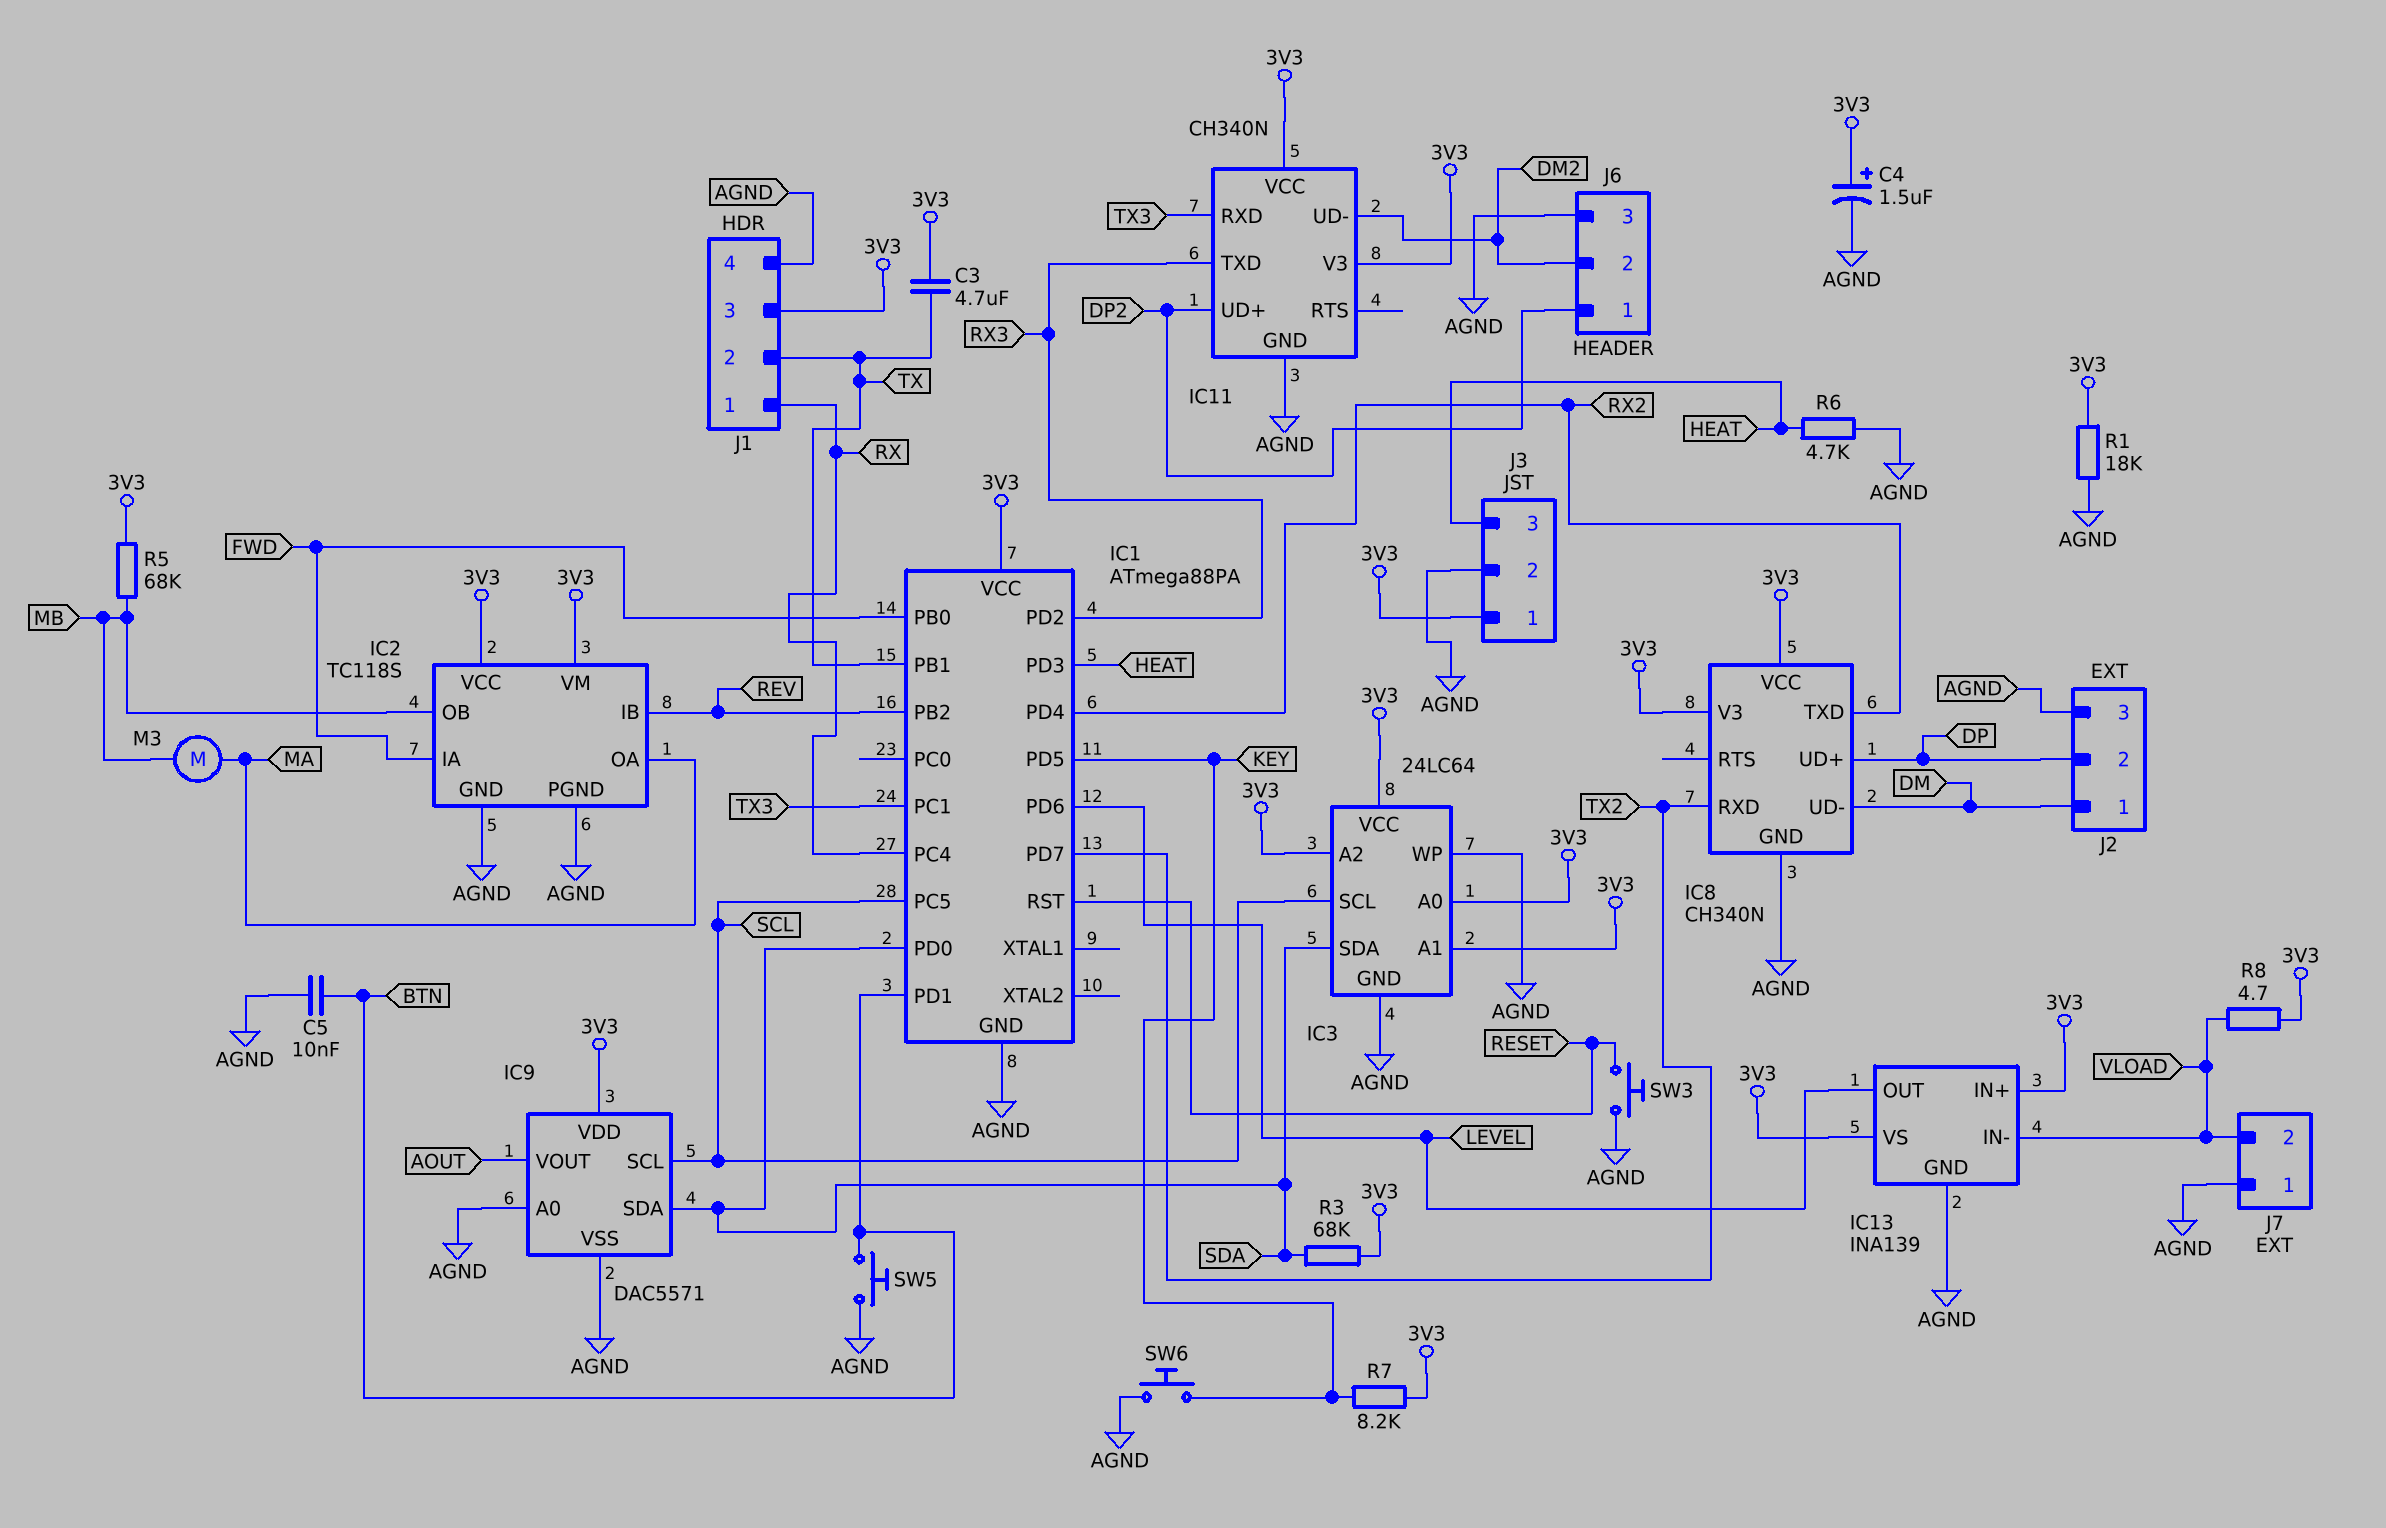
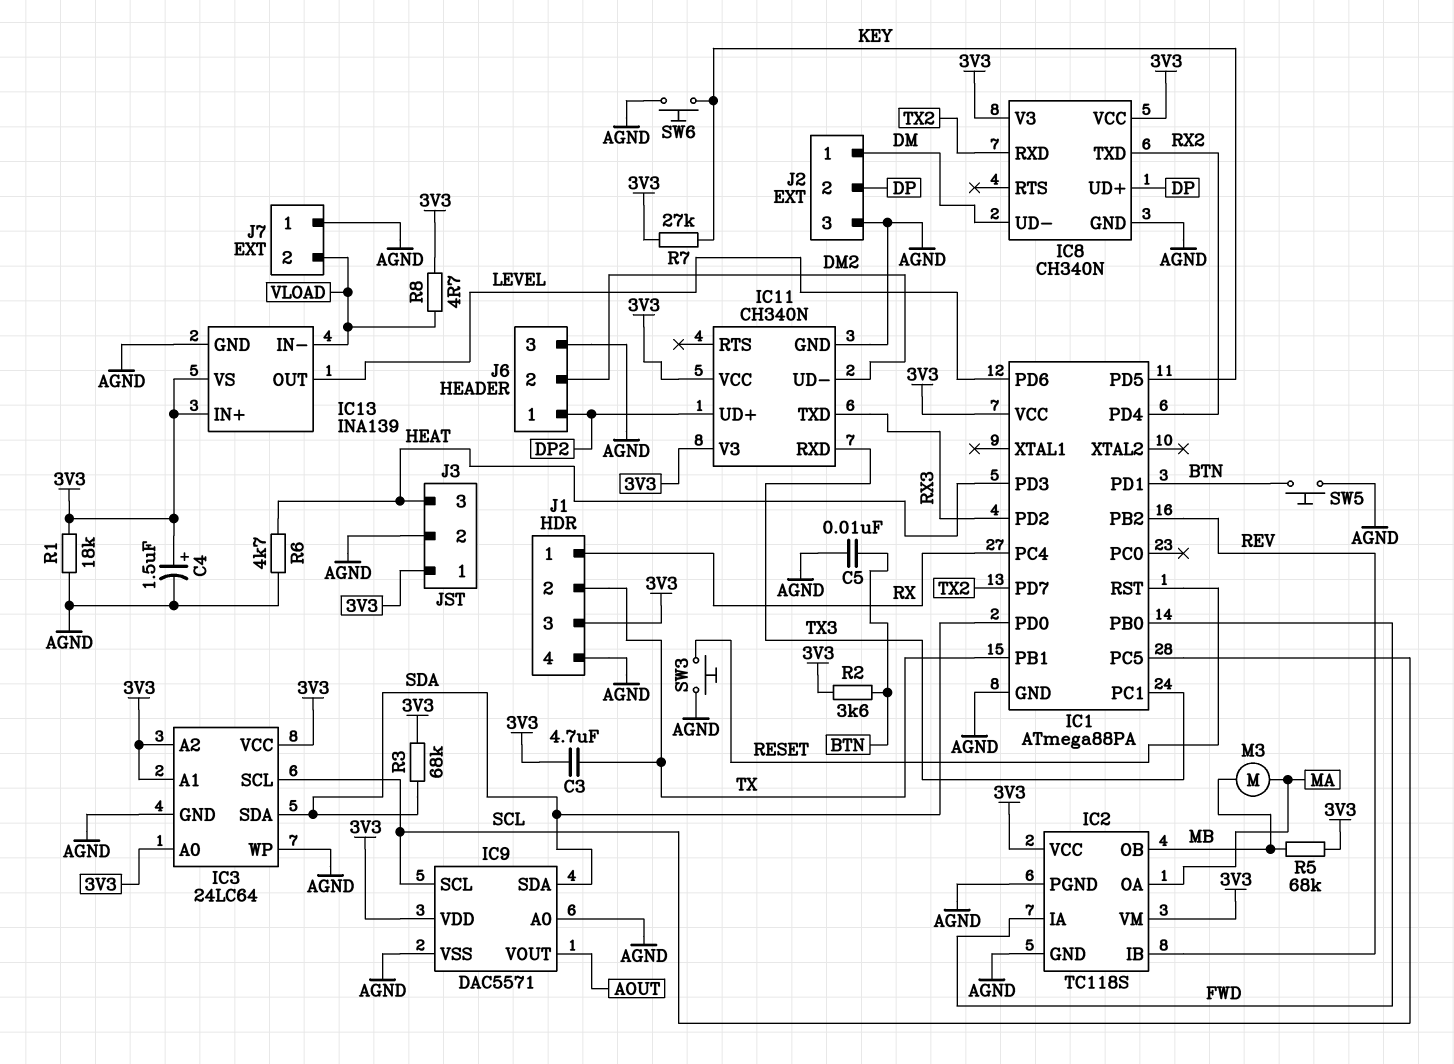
R2: none -> 3.6k (3V3, BTN)
R7: 8.2k (3V3, KEY) -> 27k (3V3, KEY)

